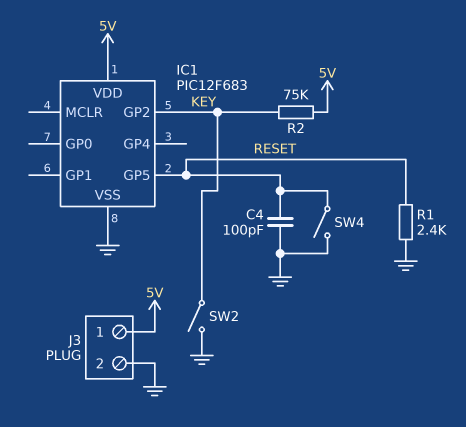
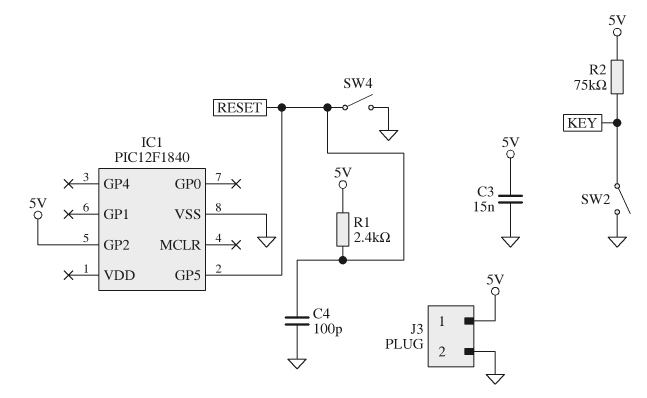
C3: none -> 15nF (5V, GND)
IC1: PIC12F683 -> PIC12F1840
IC1 pin GP2: KEY -> 5V
IC1 pin VDD: 5V -> none
R1: 2.4k (GND, RESET) -> 2.4k (5V, RESET)

